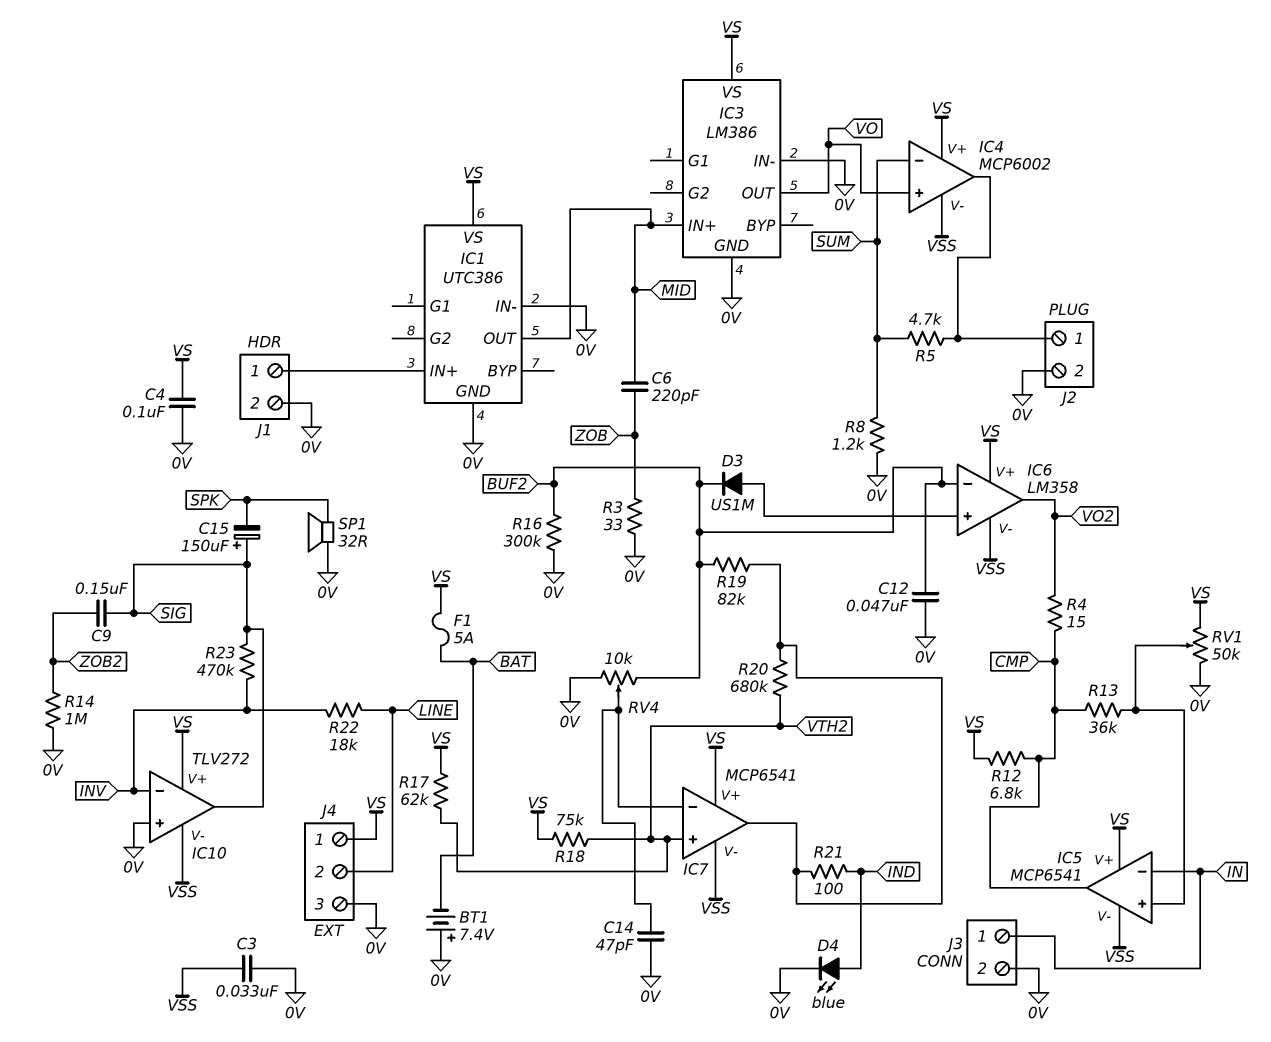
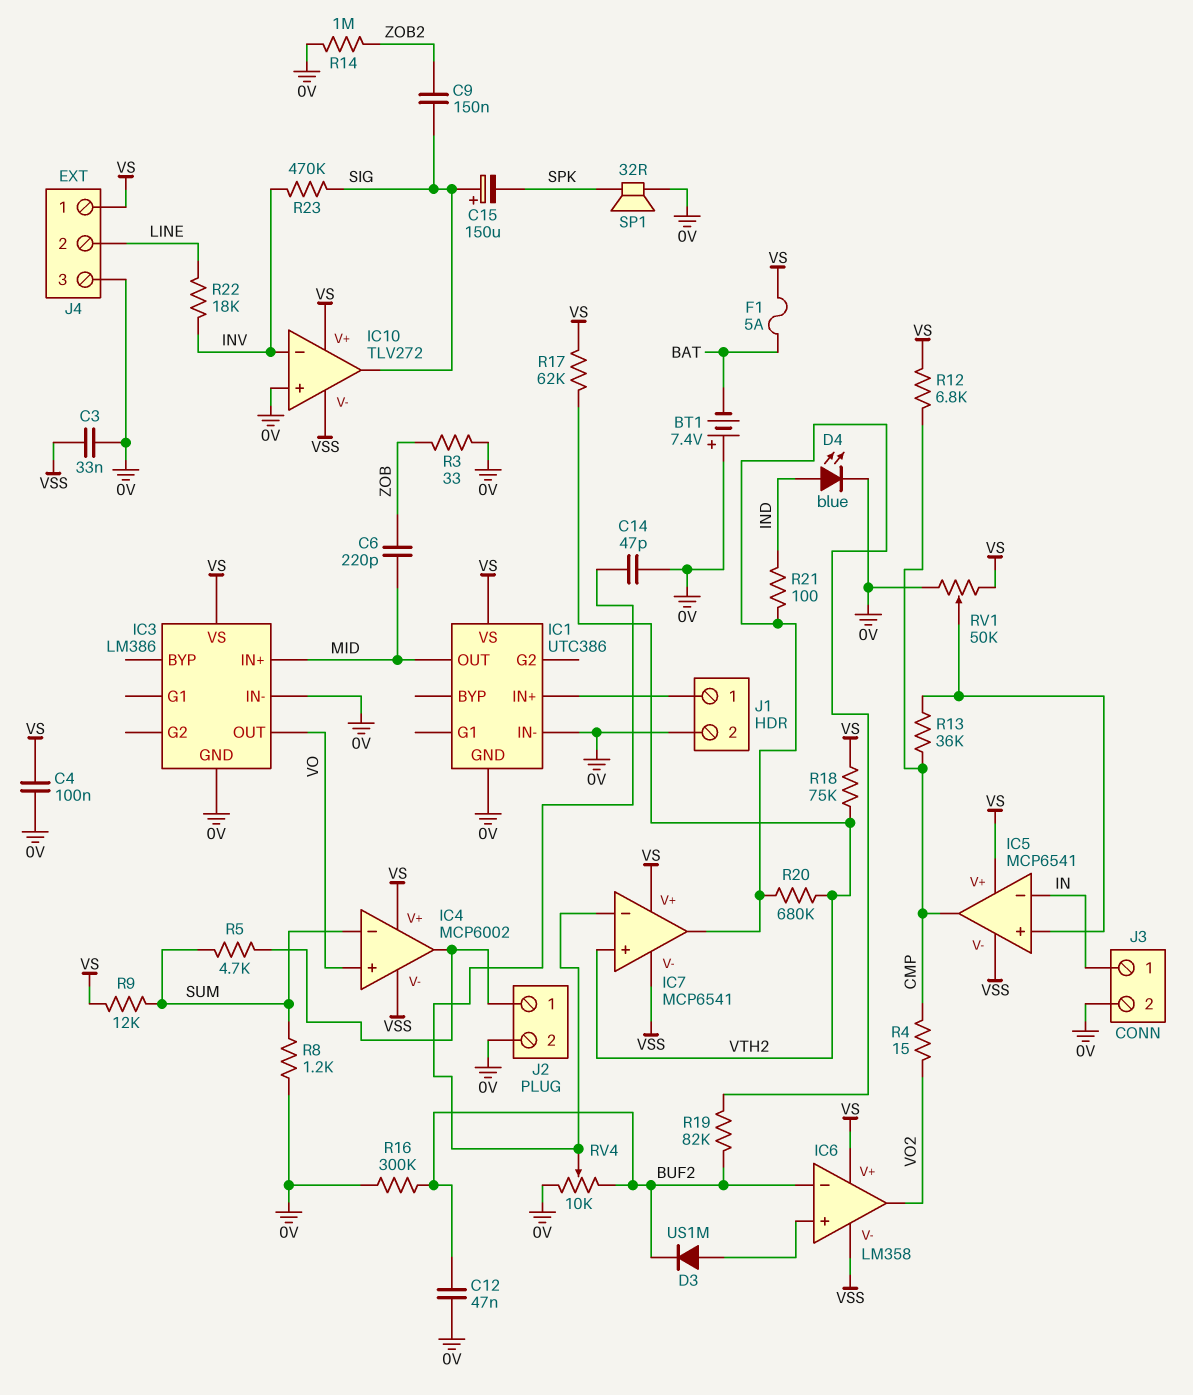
R9: none -> 12k (SUM, VS)

